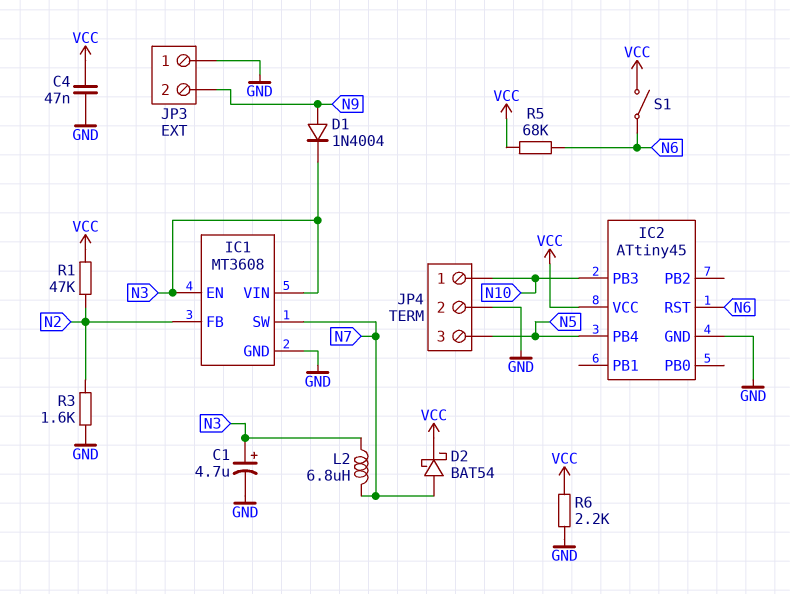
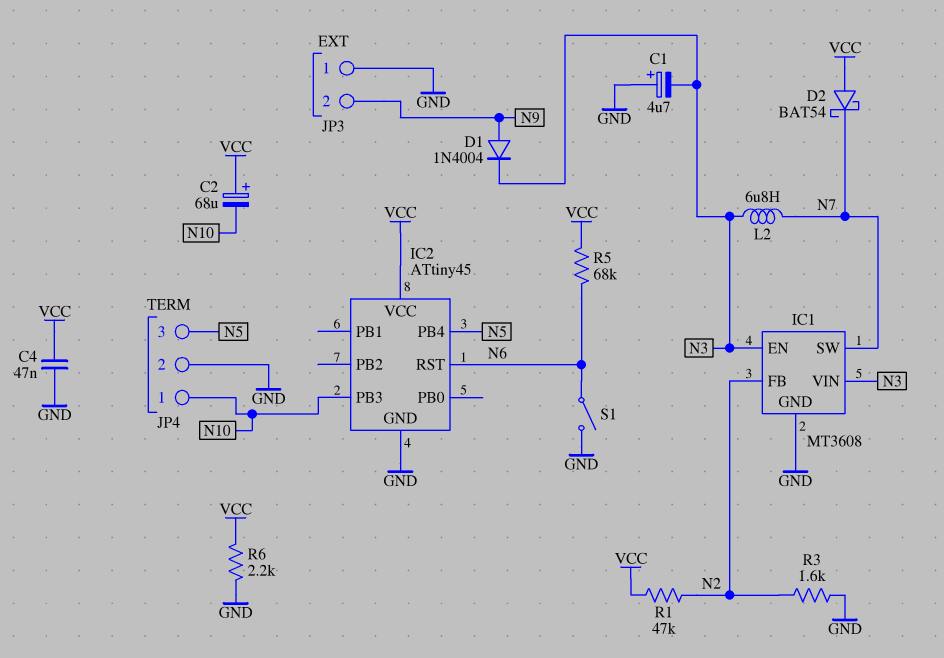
C1: 4.7uF (plus N3, minus GND) -> 4.7uF (plus GND, minus N3)
C2: none -> 68uF (plus VCC, minus N10)
D2: schottky BAT54 (A N7, K VCC) -> schottky BAT54 (A VCC, K N7)
S1: switch (N6, VCC) -> switch (GND, N6)

